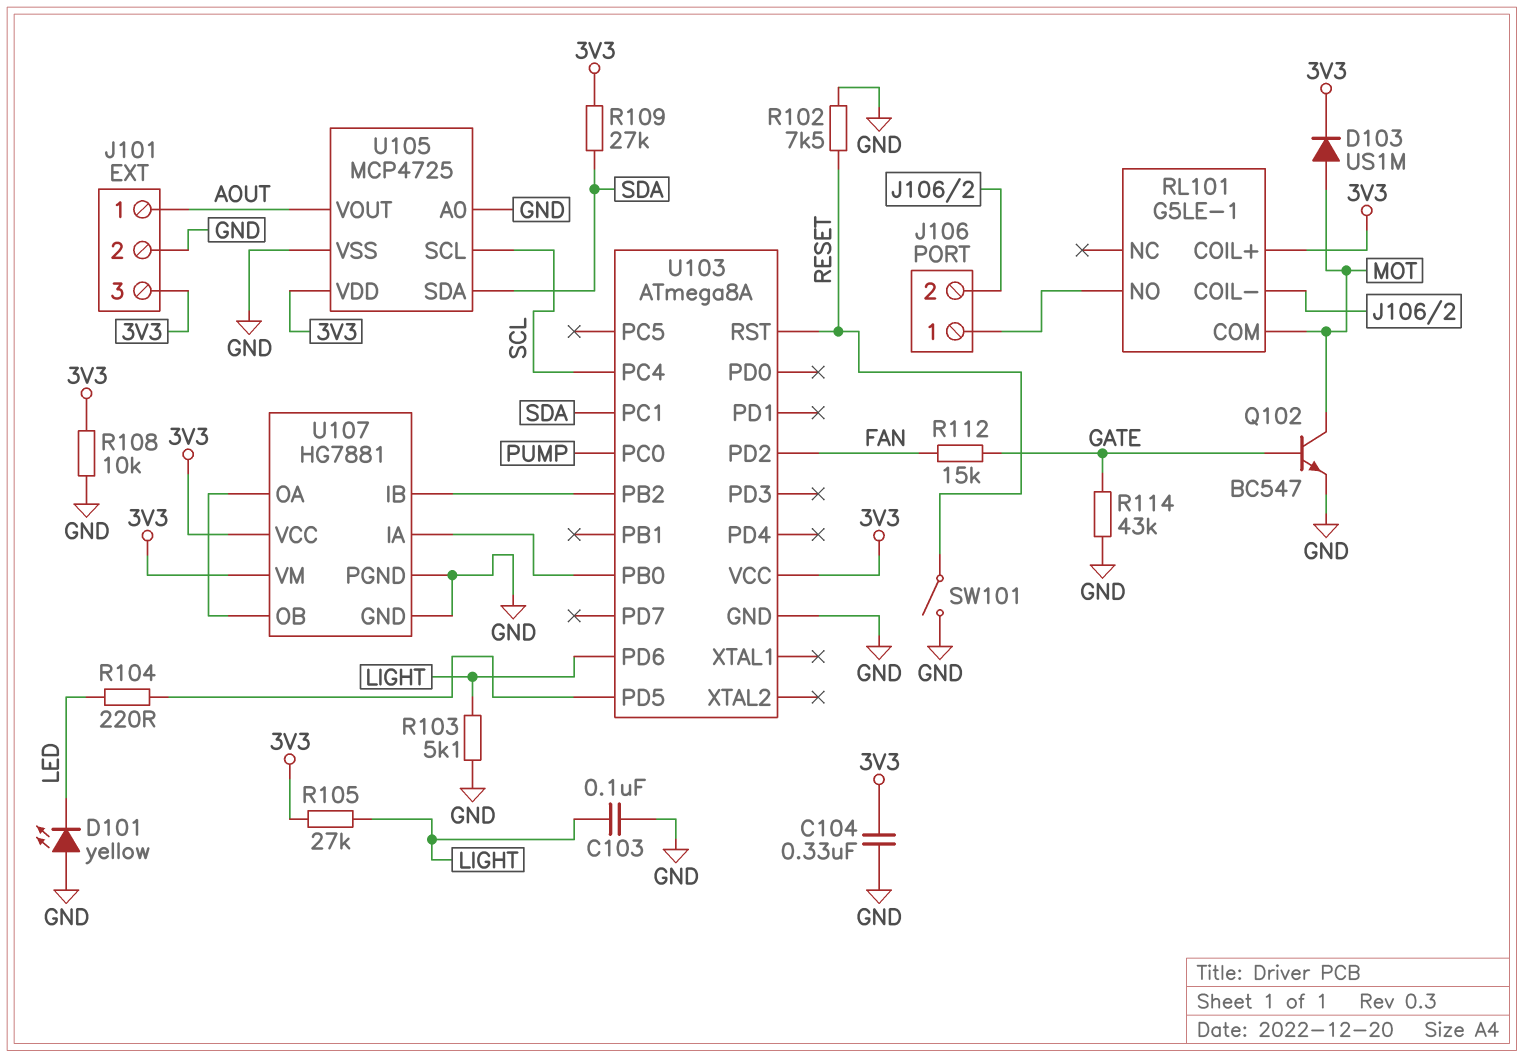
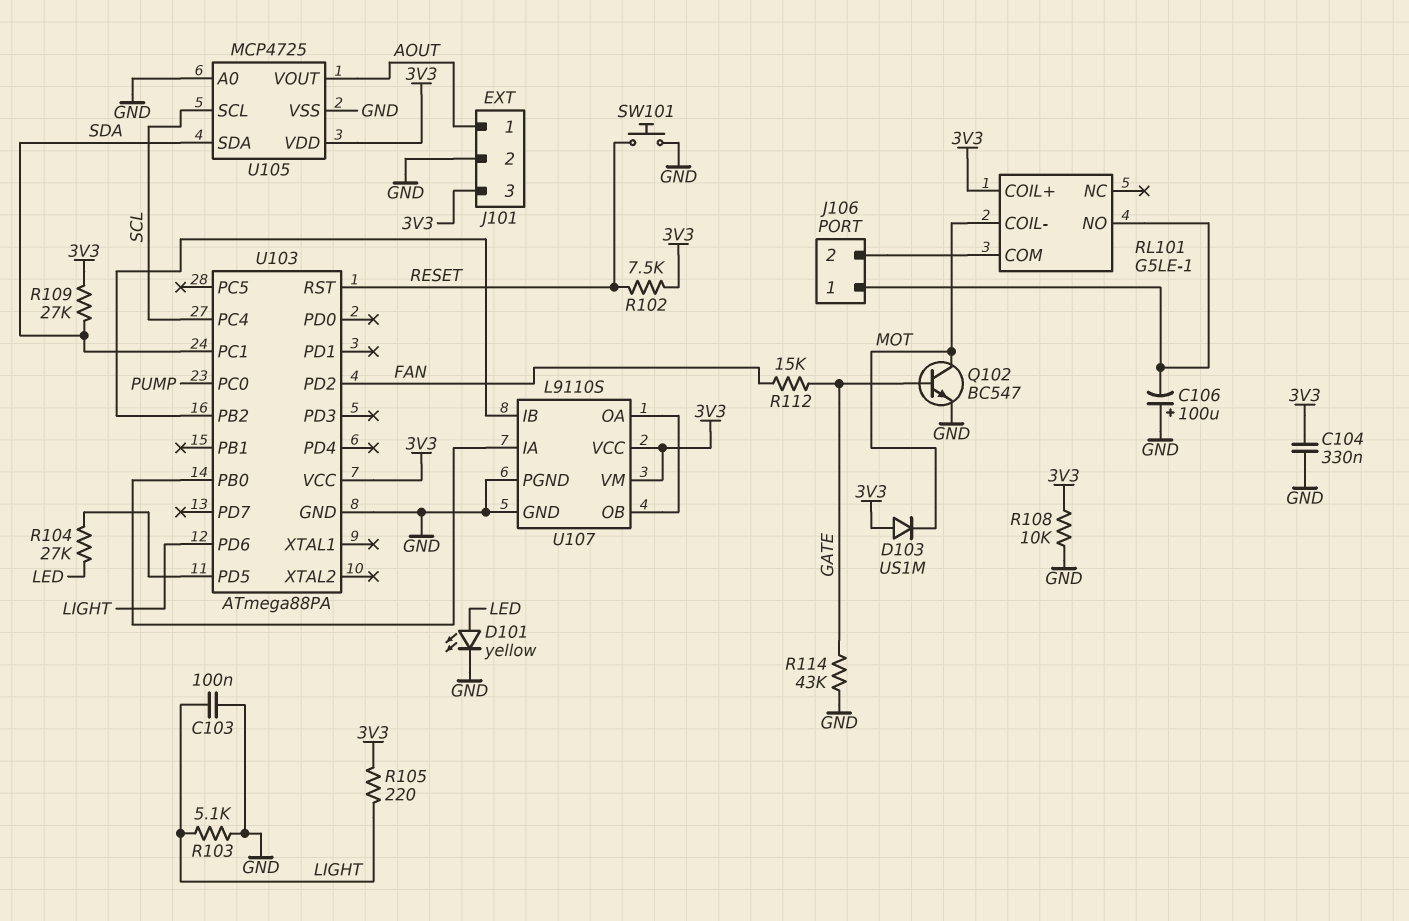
C106: none -> 100uF (plus GND, minus J106/1)
D101: LED yellow (A GND, K LED) -> LED yellow (A LED, K GND)
D103: diode US1M (A MOT, K 3V3) -> diode US1M (A 3V3, K MOT)
R102: 7.5k (GND, RESET) -> 7.5k (3V3, RESET)
R104: 220 (LED, U103/PD5) -> 27k (LED, U103/PD5)
R105: 27k (3V3, LIGHT) -> 220 (3V3, LIGHT)
RL101 pin COIL-: J106/2 -> MOT
RL101 pin COM: MOT -> J106/2
SW101: switch (GND, RESET) -> button (GND, RESET)
U103: ATmega8A -> ATmega88PA
U107: HG7881 -> L9110S

